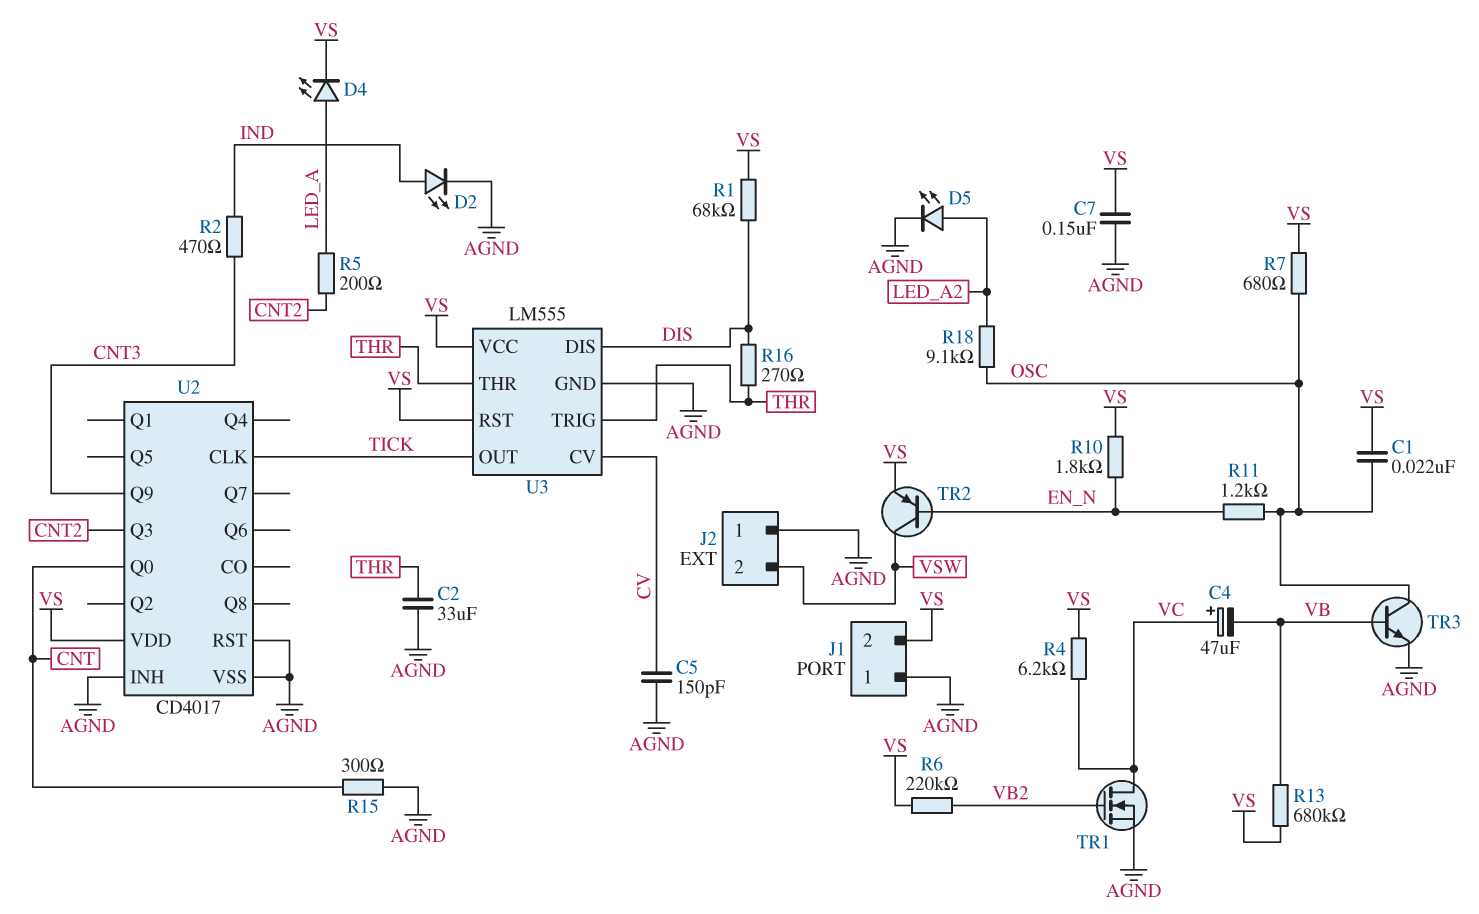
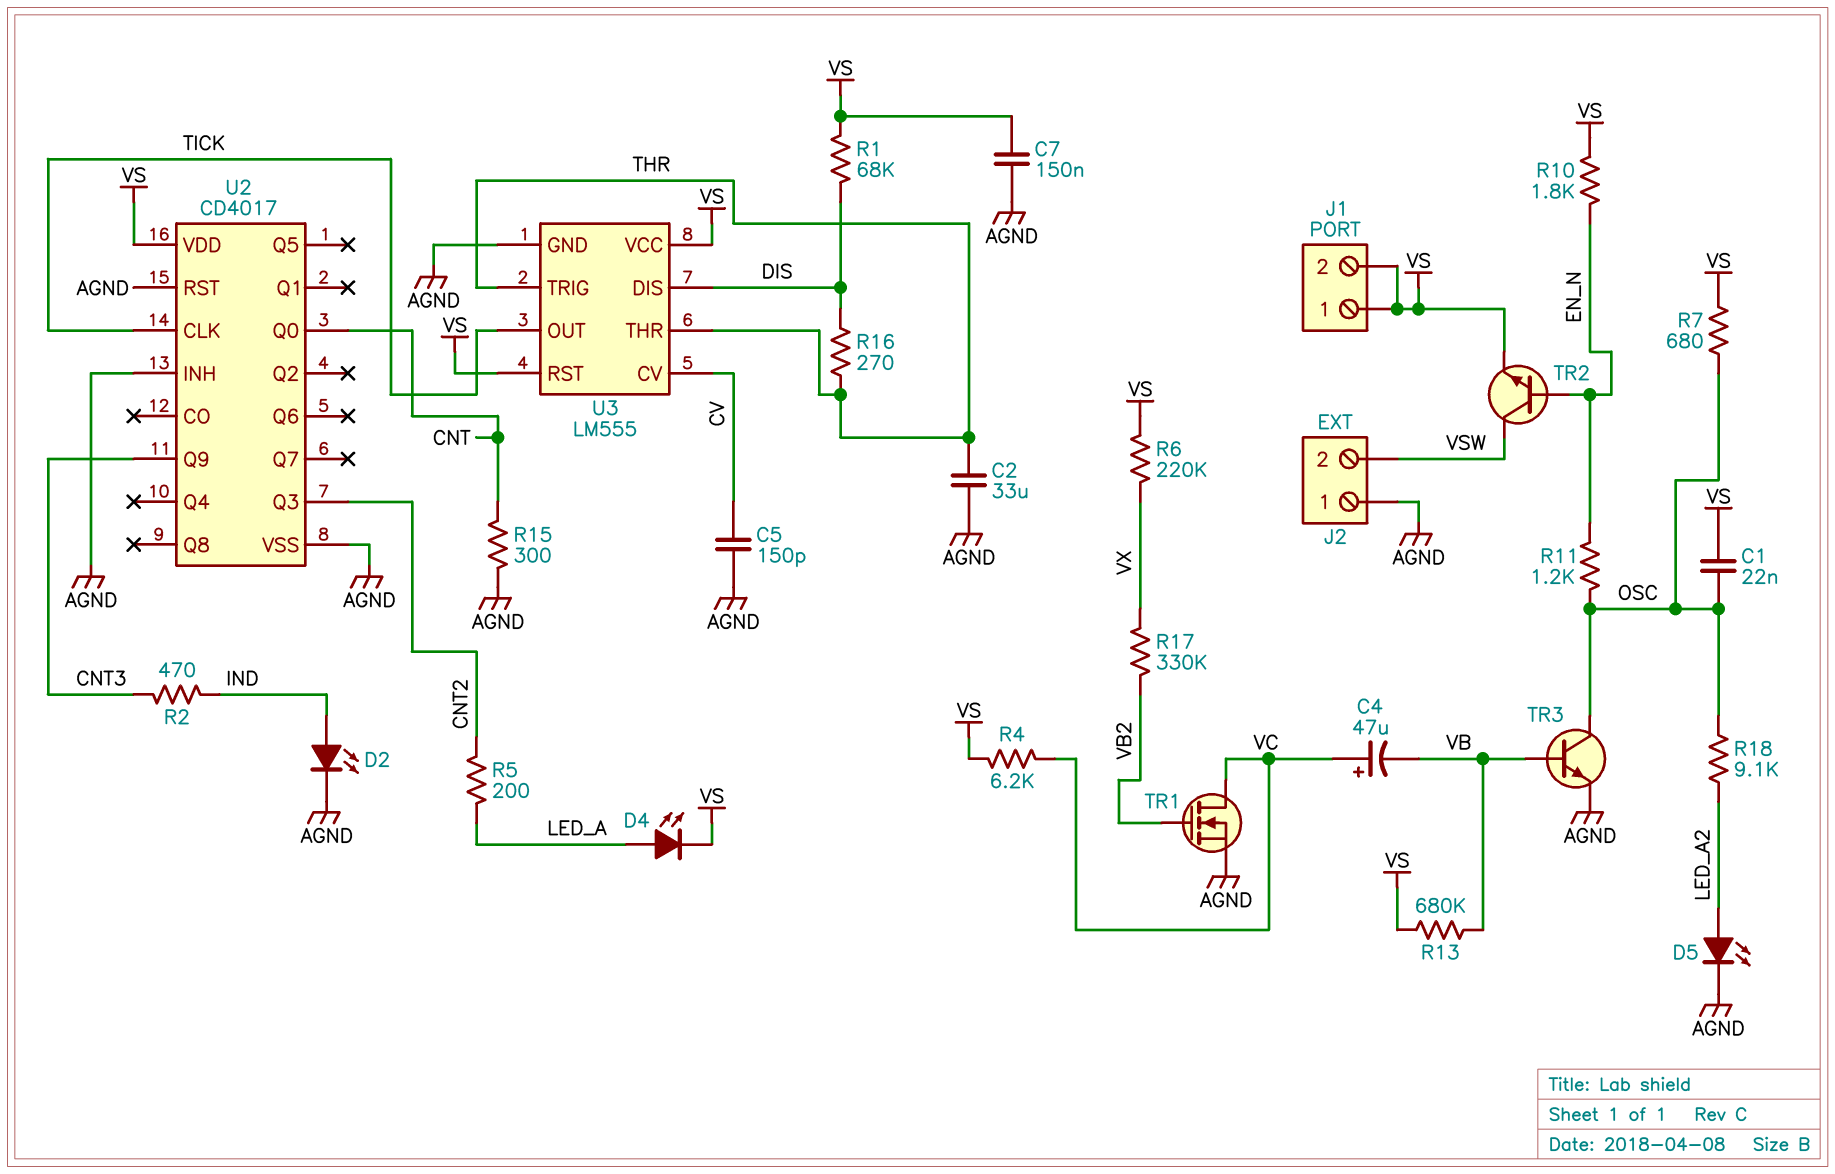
J1 pin 1: AGND -> VS
R6: 220k (VB2, VS) -> 220k (VS, VX)
R17: none -> 330k (VB2, VX)
TR2: PNP (B EN_N, C VSW, E VS) -> NPN (B EN_N, C VSW, E VS)

